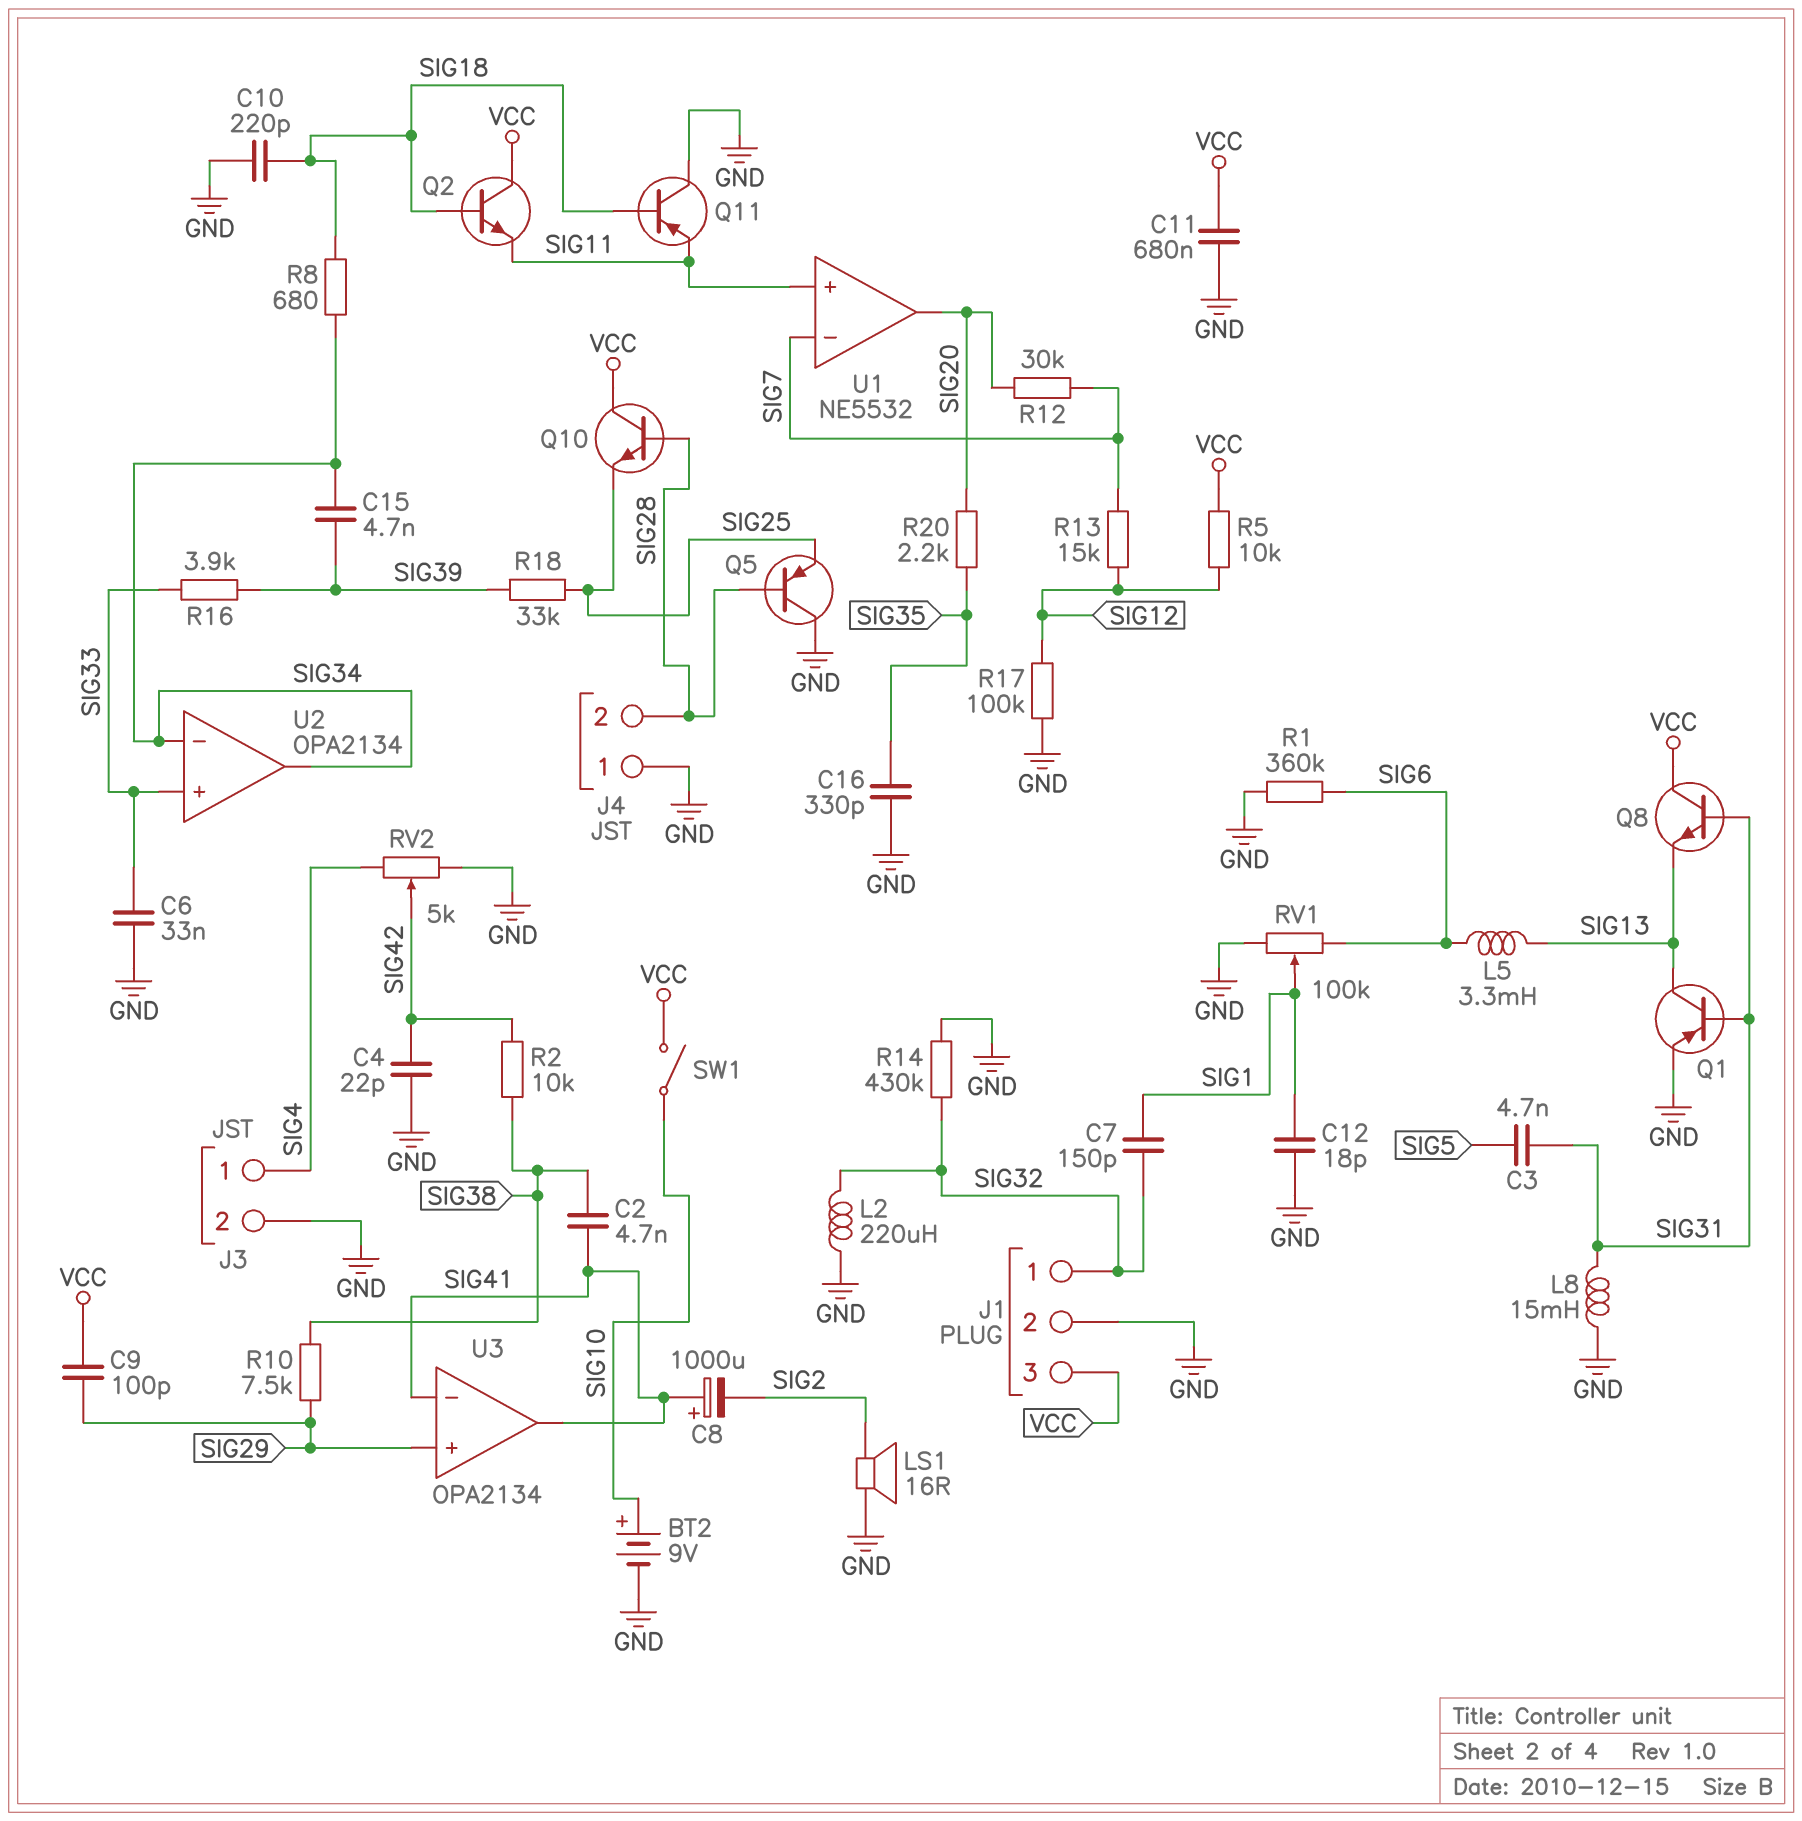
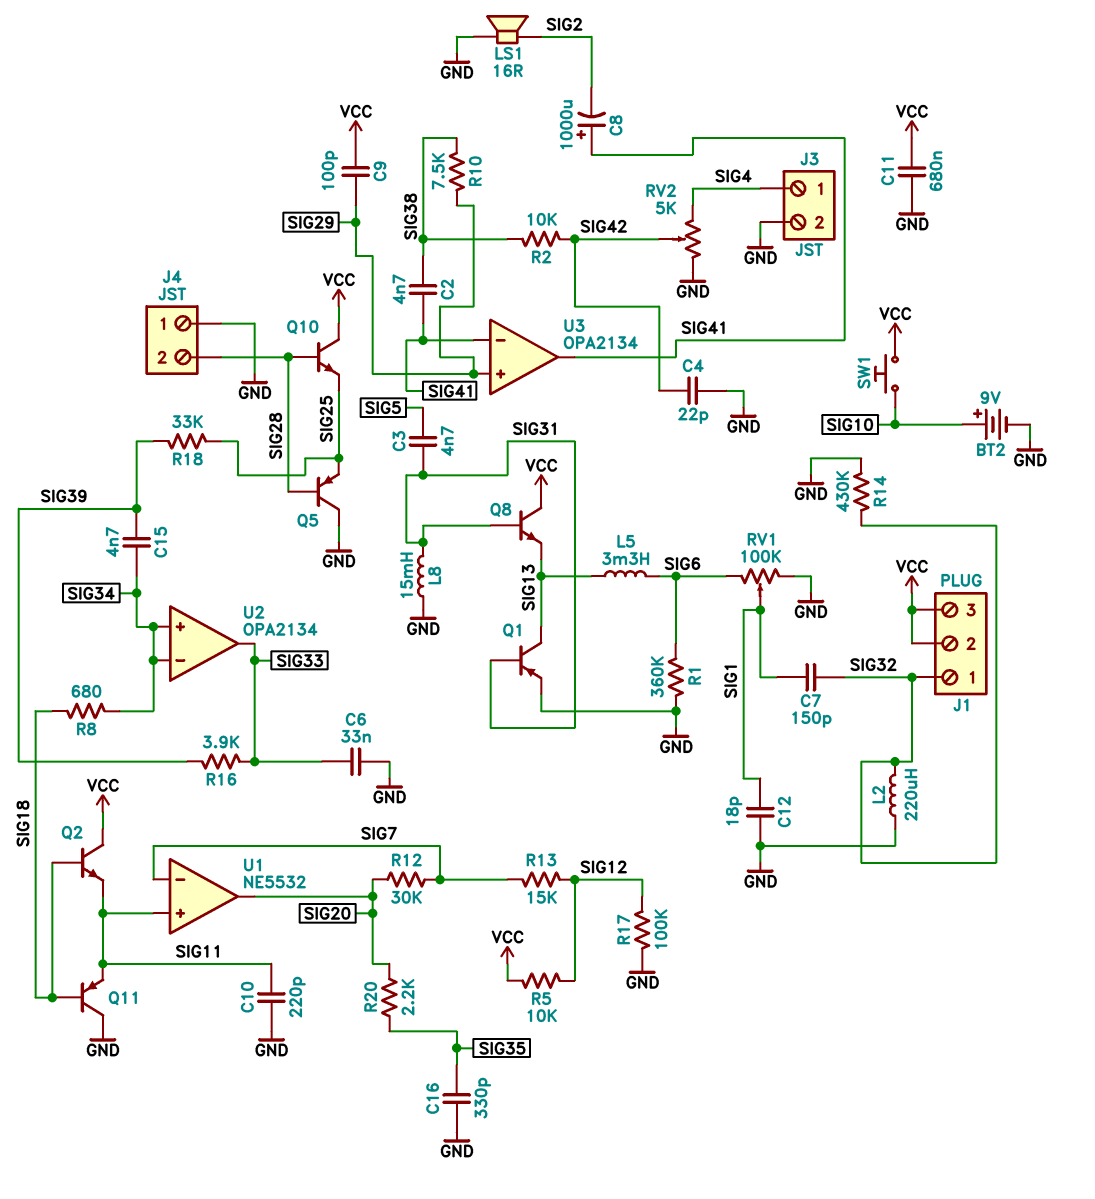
C10: 220pF (GND, SIG18) -> 220pF (GND, SIG11)
J1 pin 2: GND -> VCC
SW1: switch (SIG10, VCC) -> button (SIG10, VCC)
U2 pin in+: SIG33 -> SIG34
U2 pin out: SIG34 -> SIG33

